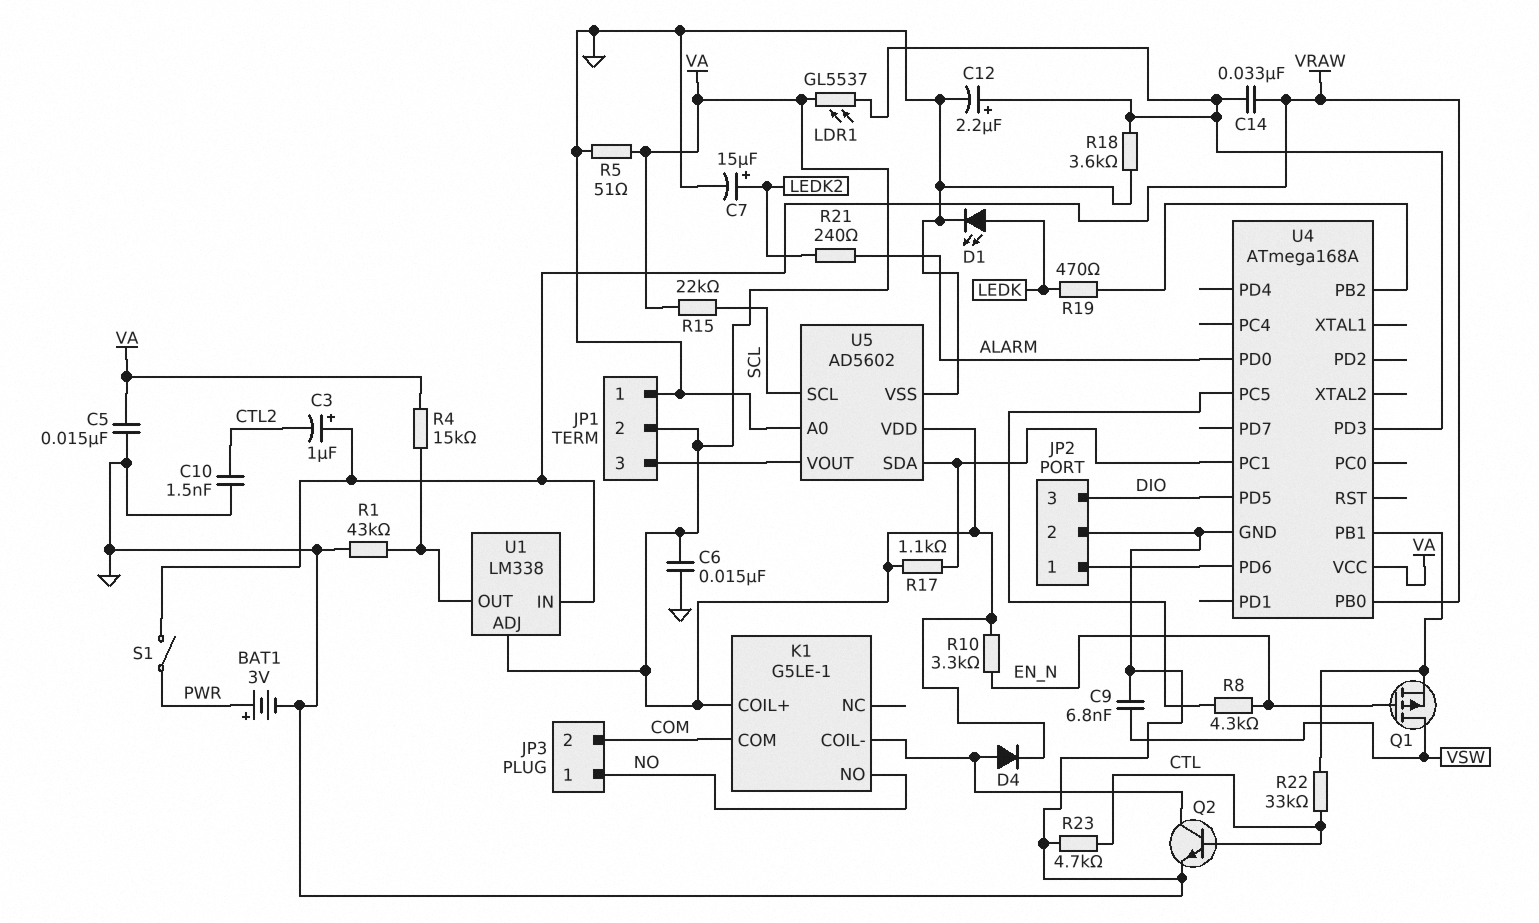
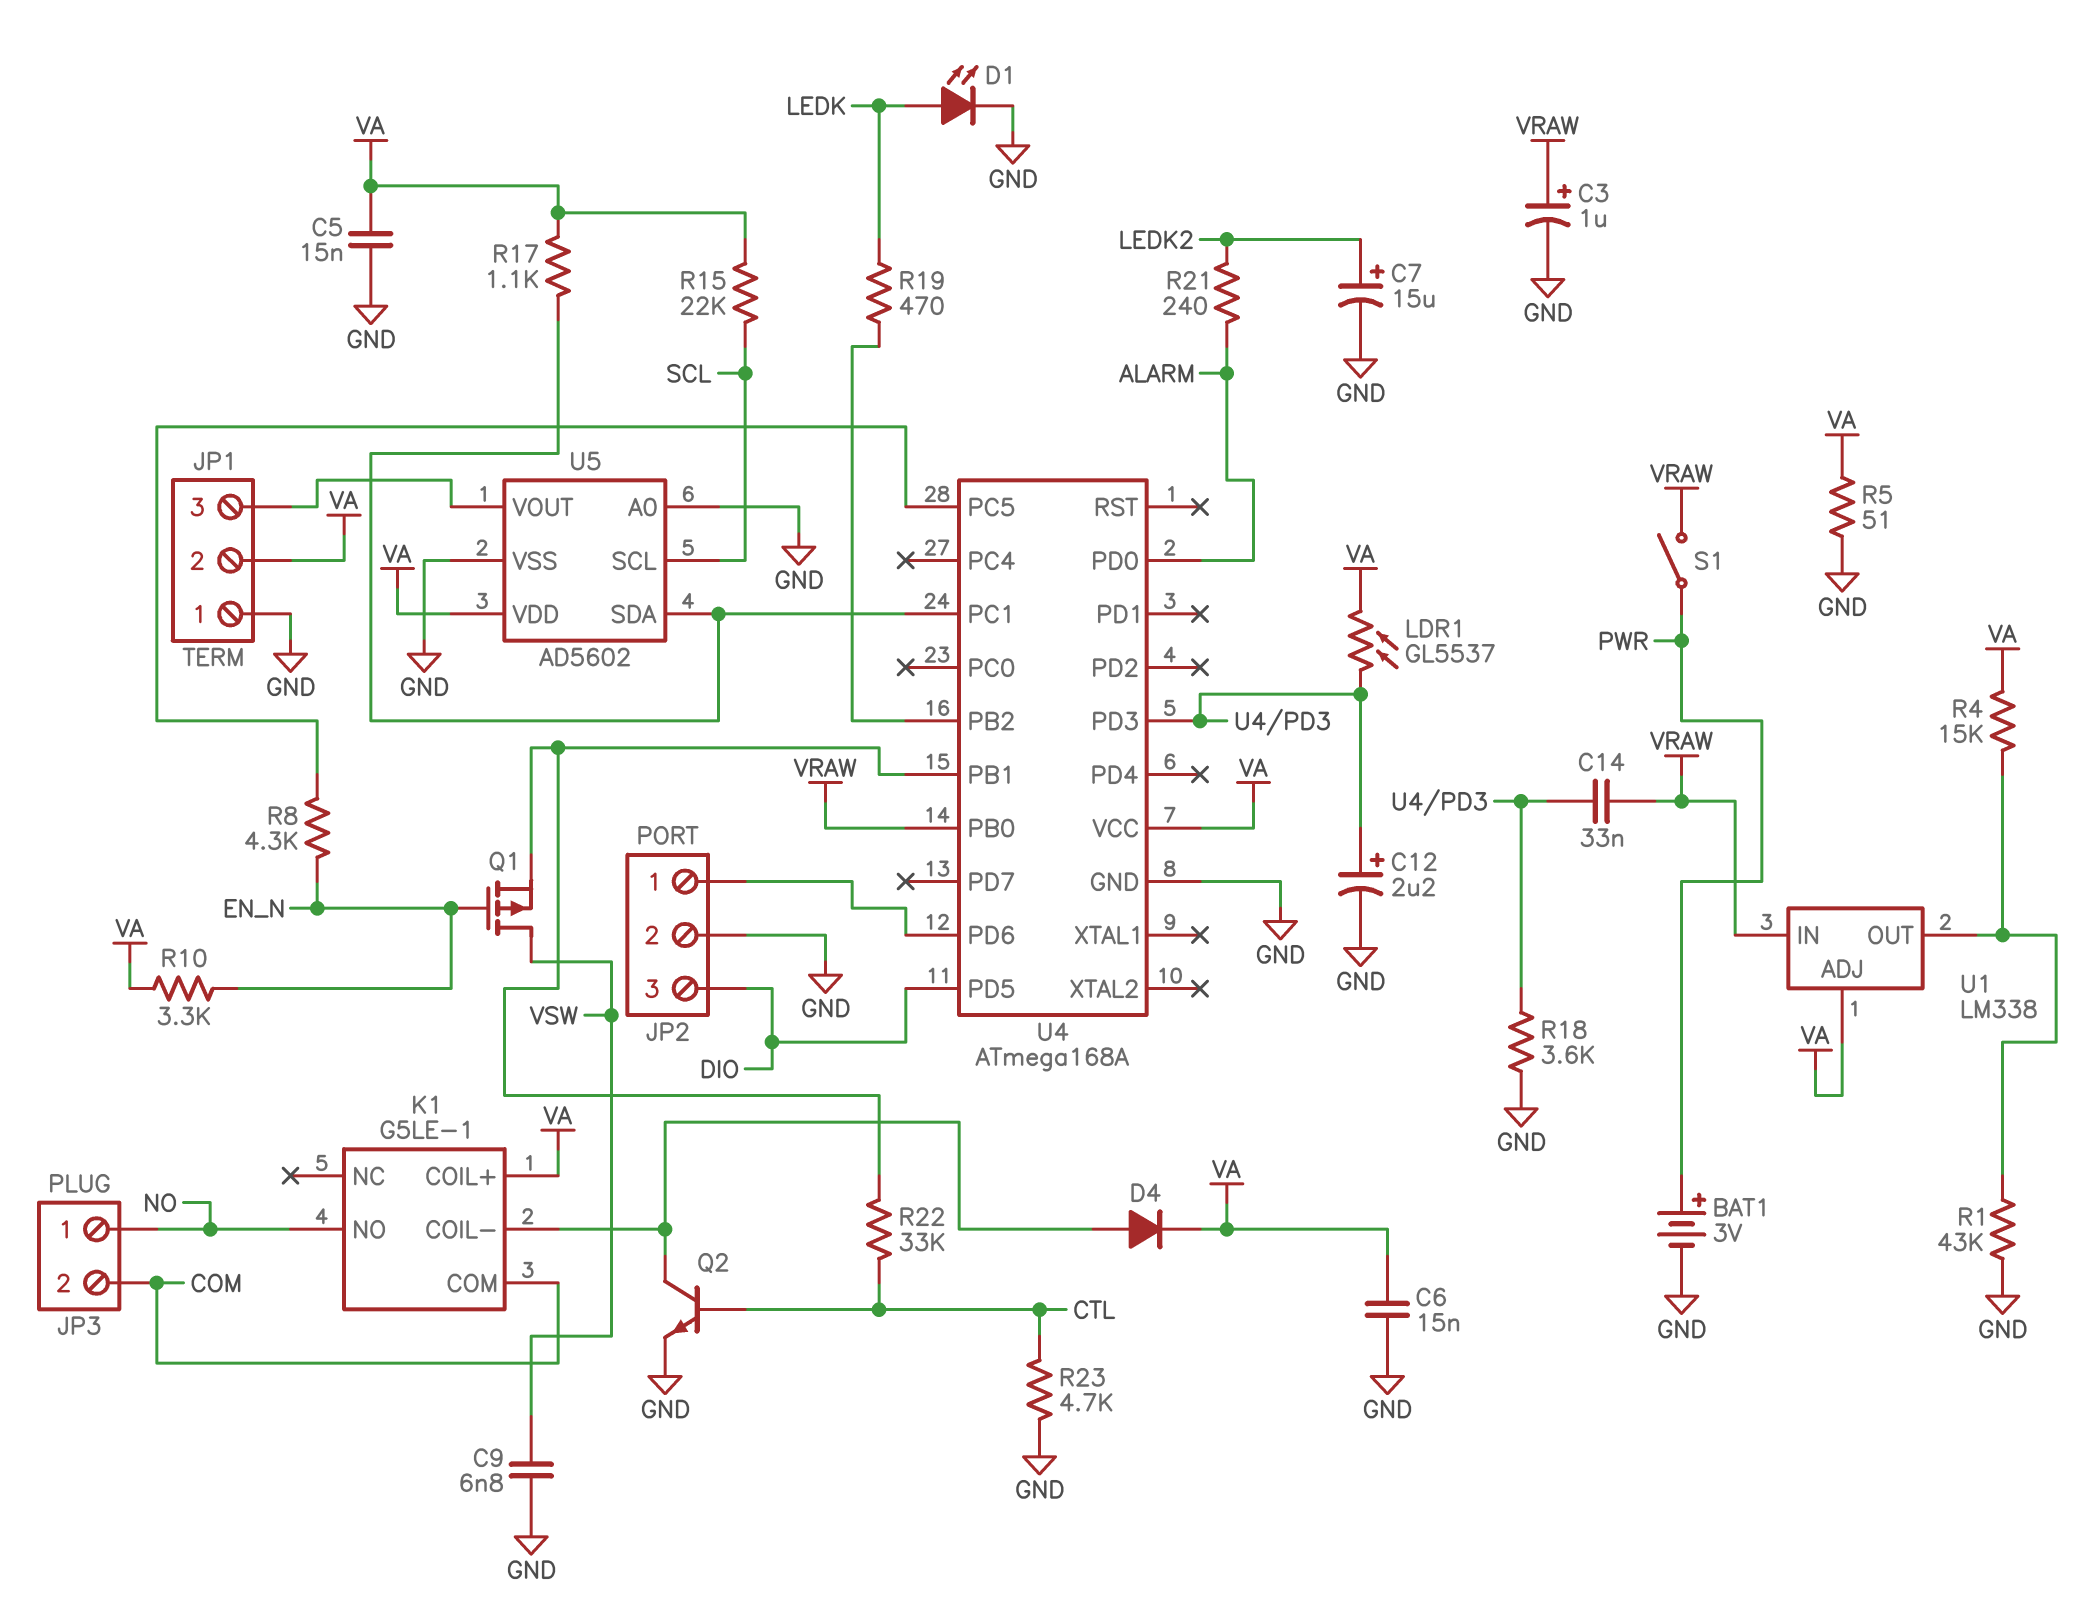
C3: 1uF (plus VRAW, minus CTL2) -> 1uF (plus VRAW, minus GND)
C10: 1.5nF (CTL2, GND) -> none

